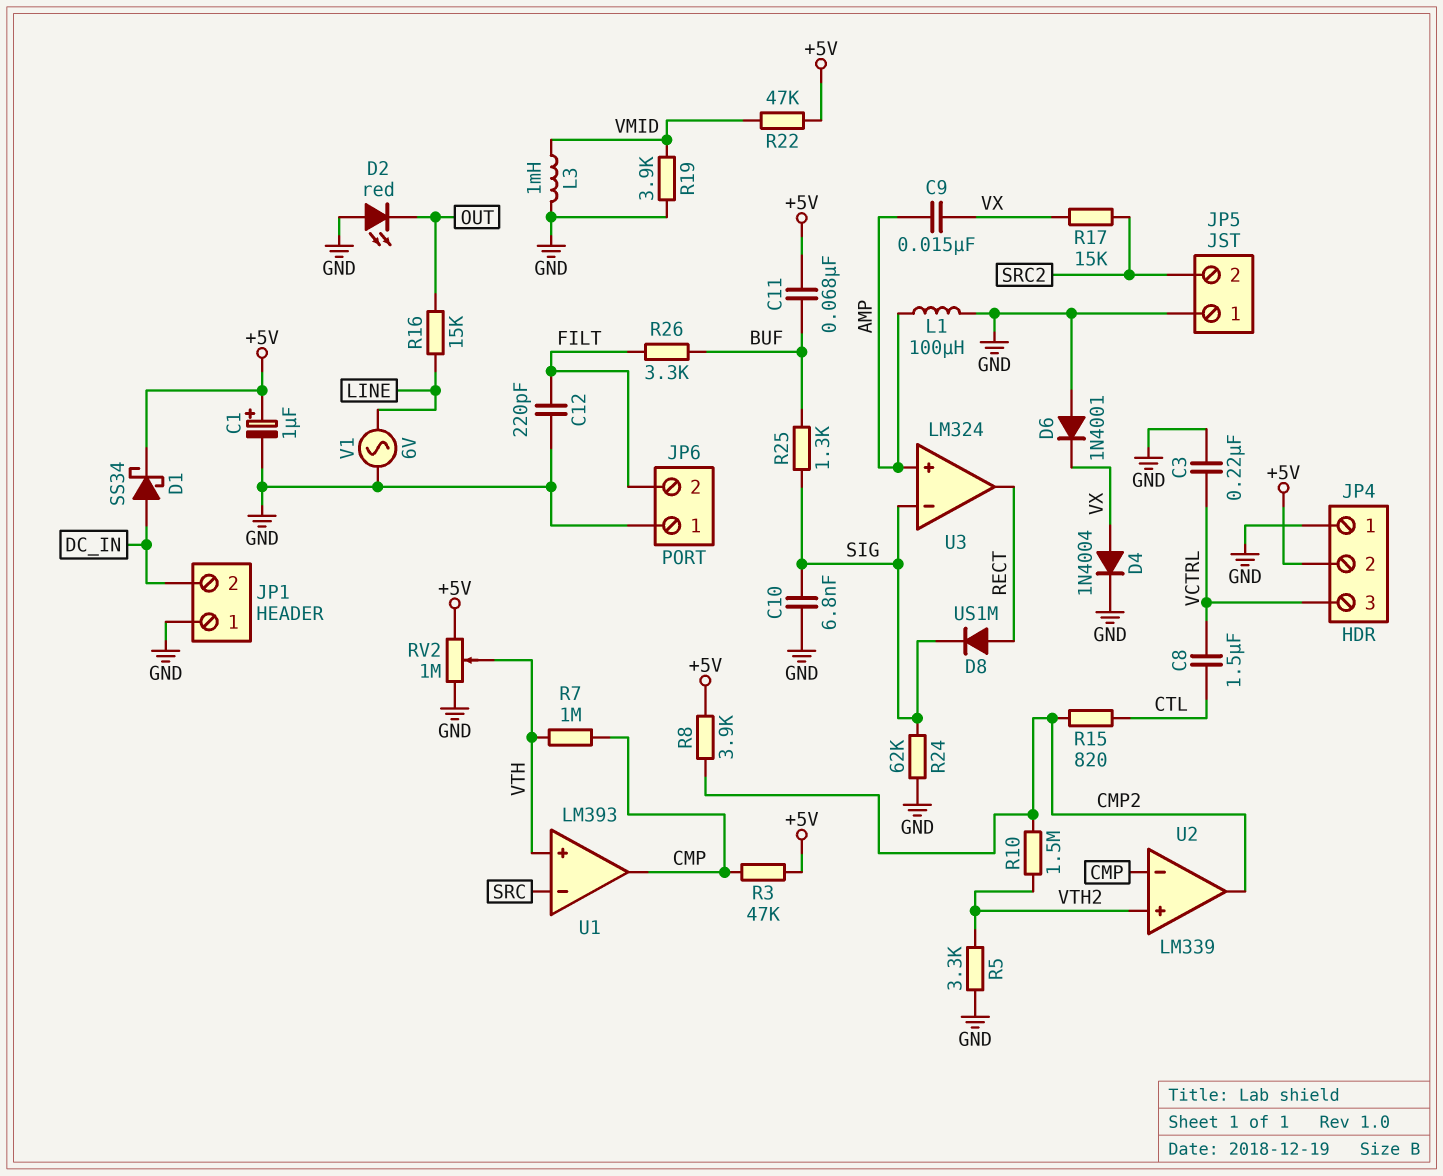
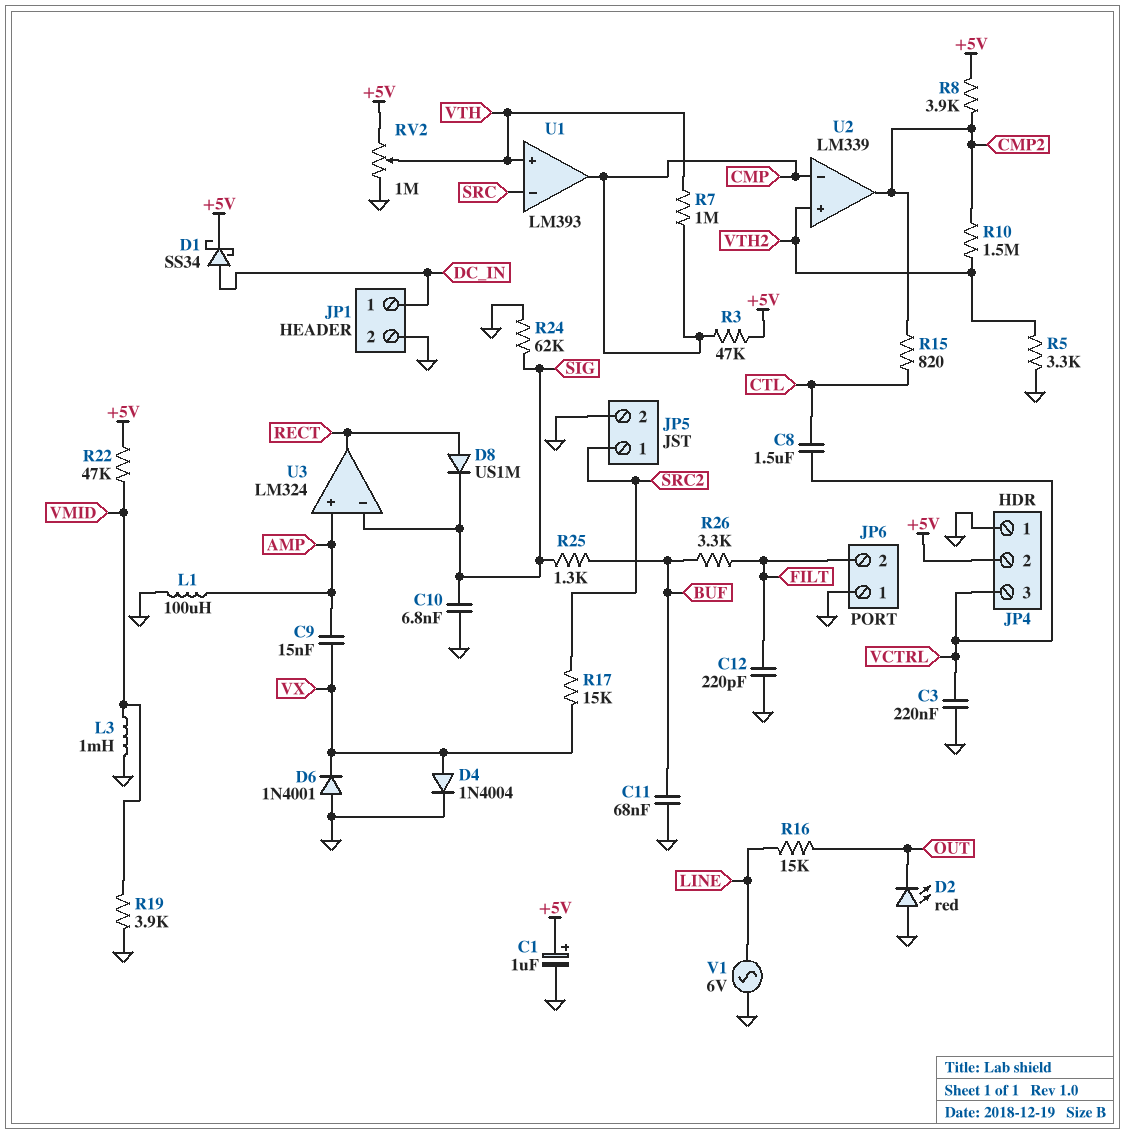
C11: 68nF (+5V, BUF) -> 68nF (BUF, GND)
JP1 pin 1: GND -> DC_IN
JP1 pin 2: DC_IN -> GND
JP5 pin 1: GND -> SRC2
JP5 pin 2: SRC2 -> GND

